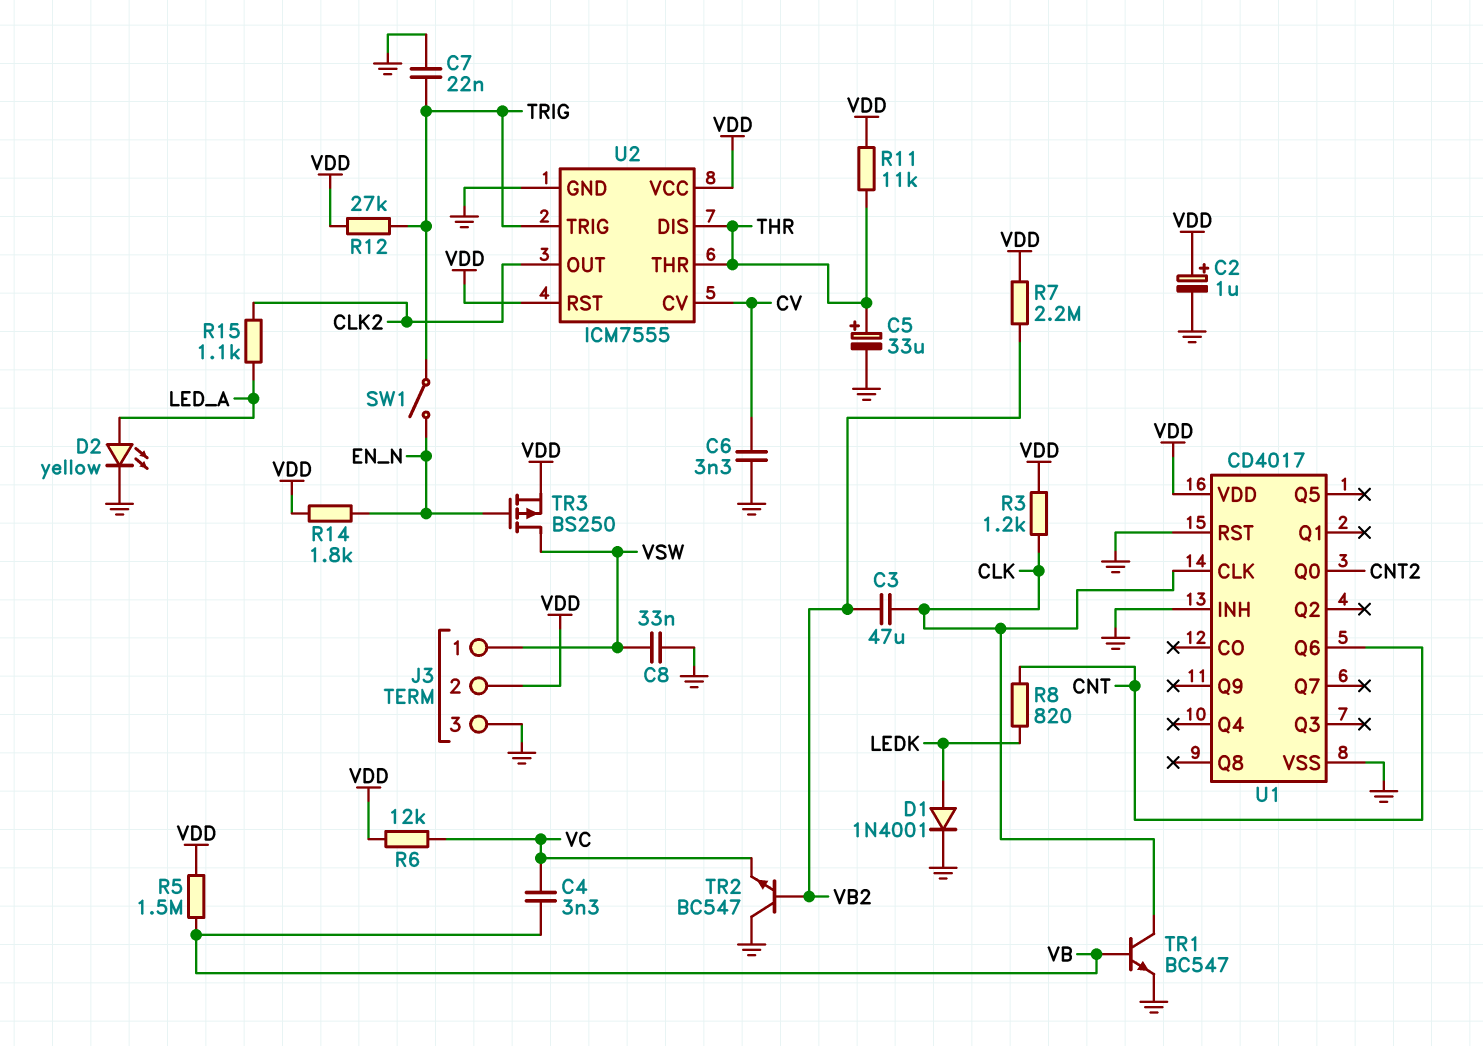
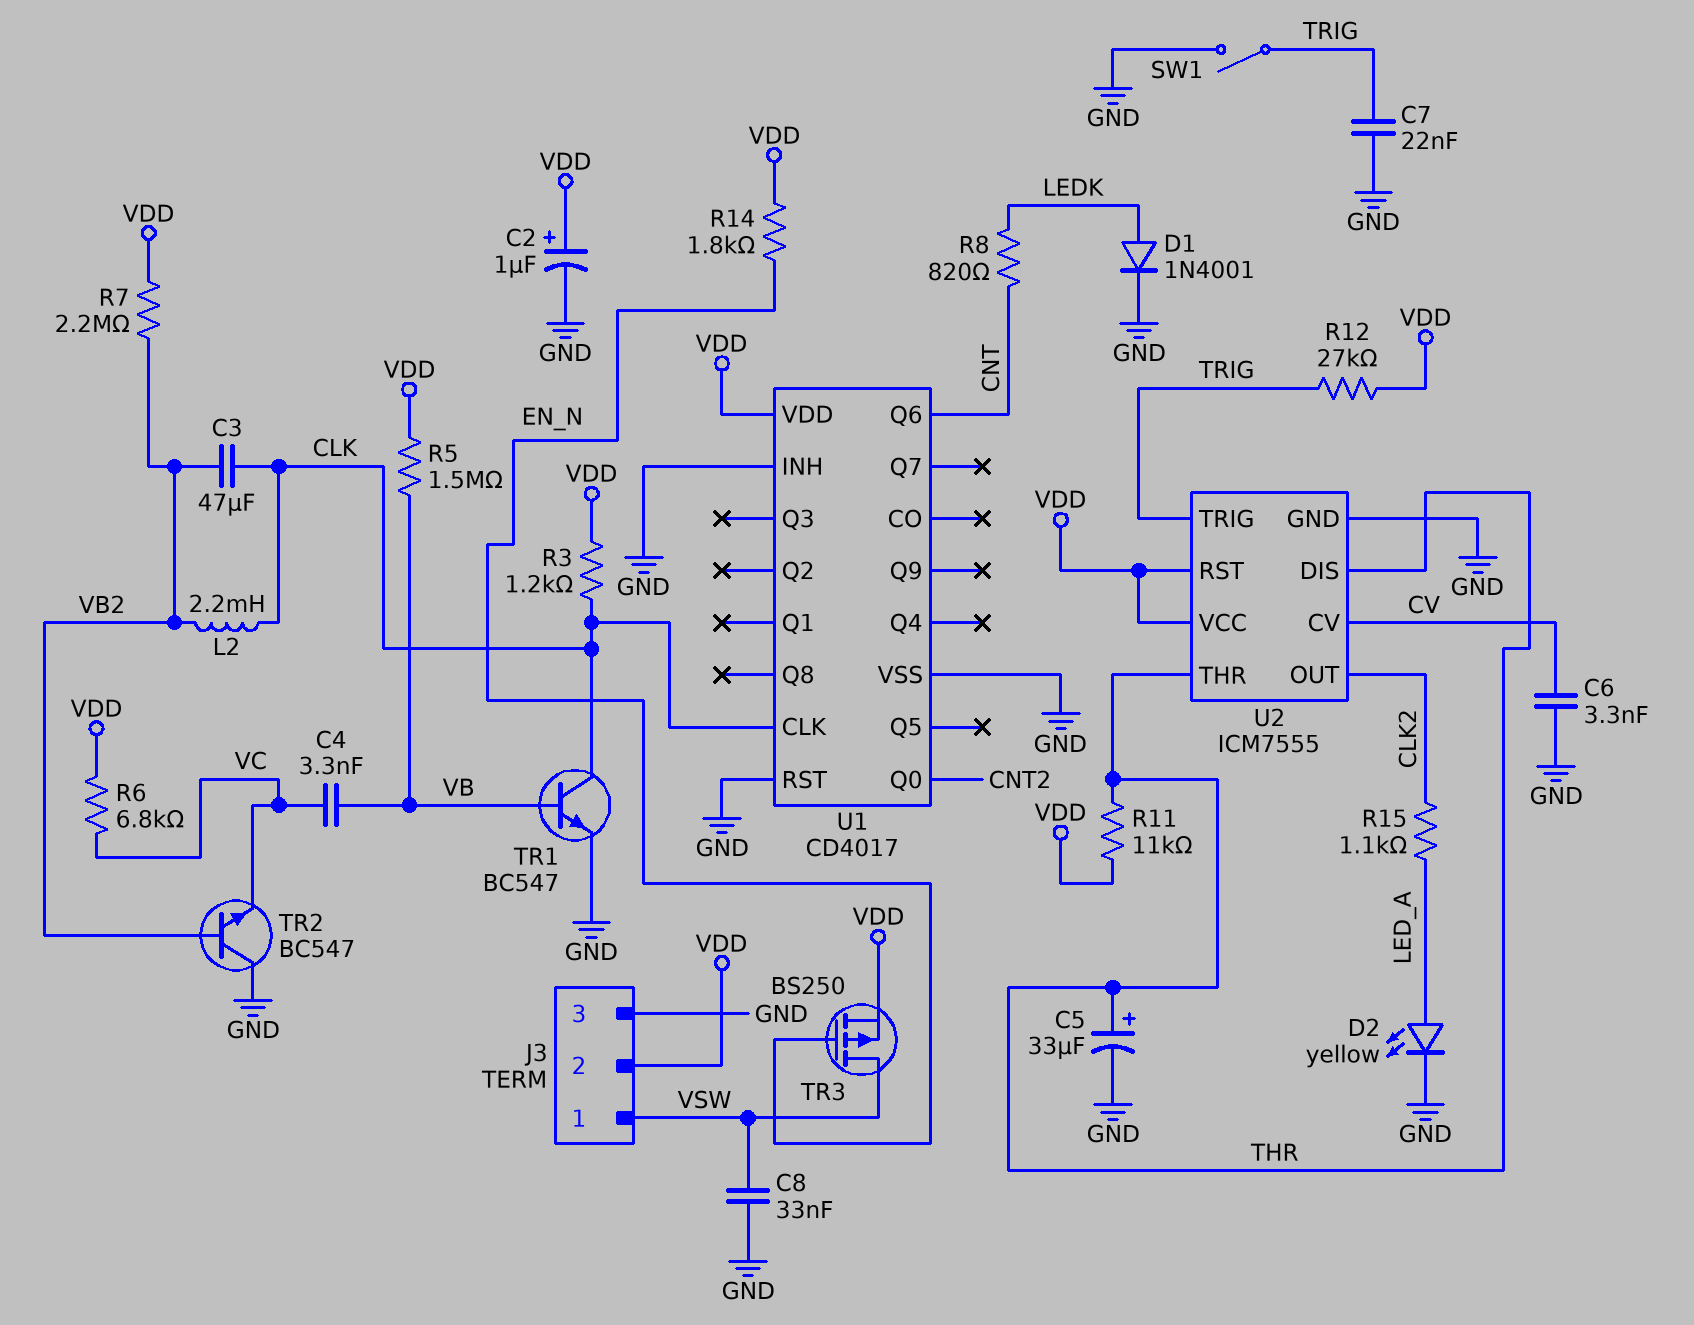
L2: none -> 2.2mH (CLK, VB2)
R6: 12k (VC, VDD) -> 6.8k (VC, VDD)
SW1: switch (EN_N, TRIG) -> switch (GND, TRIG)

